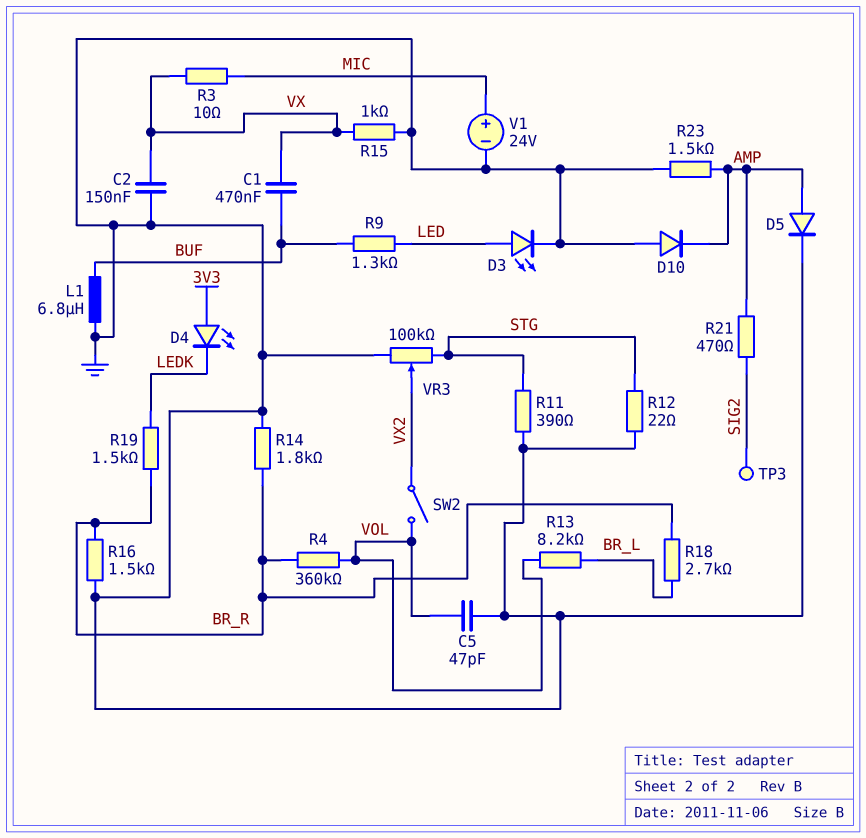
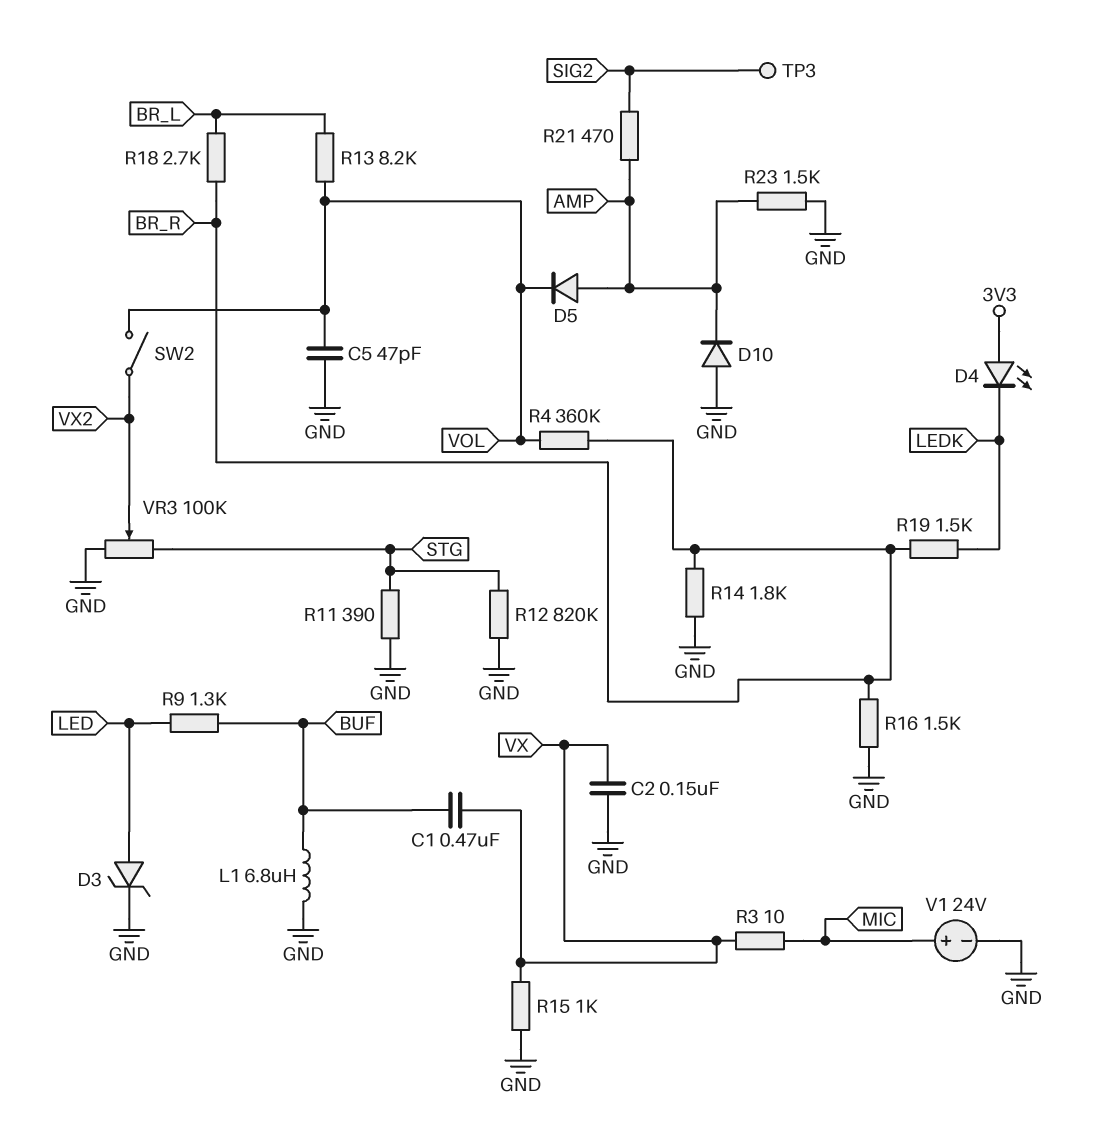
D3: LED (A LED, K GND) -> zener (A LED, K GND)
D5: diode (A AMP, K GND) -> diode (A AMP, K VOL)
R12: 22 (GND, STG) -> 820k (GND, STG)

